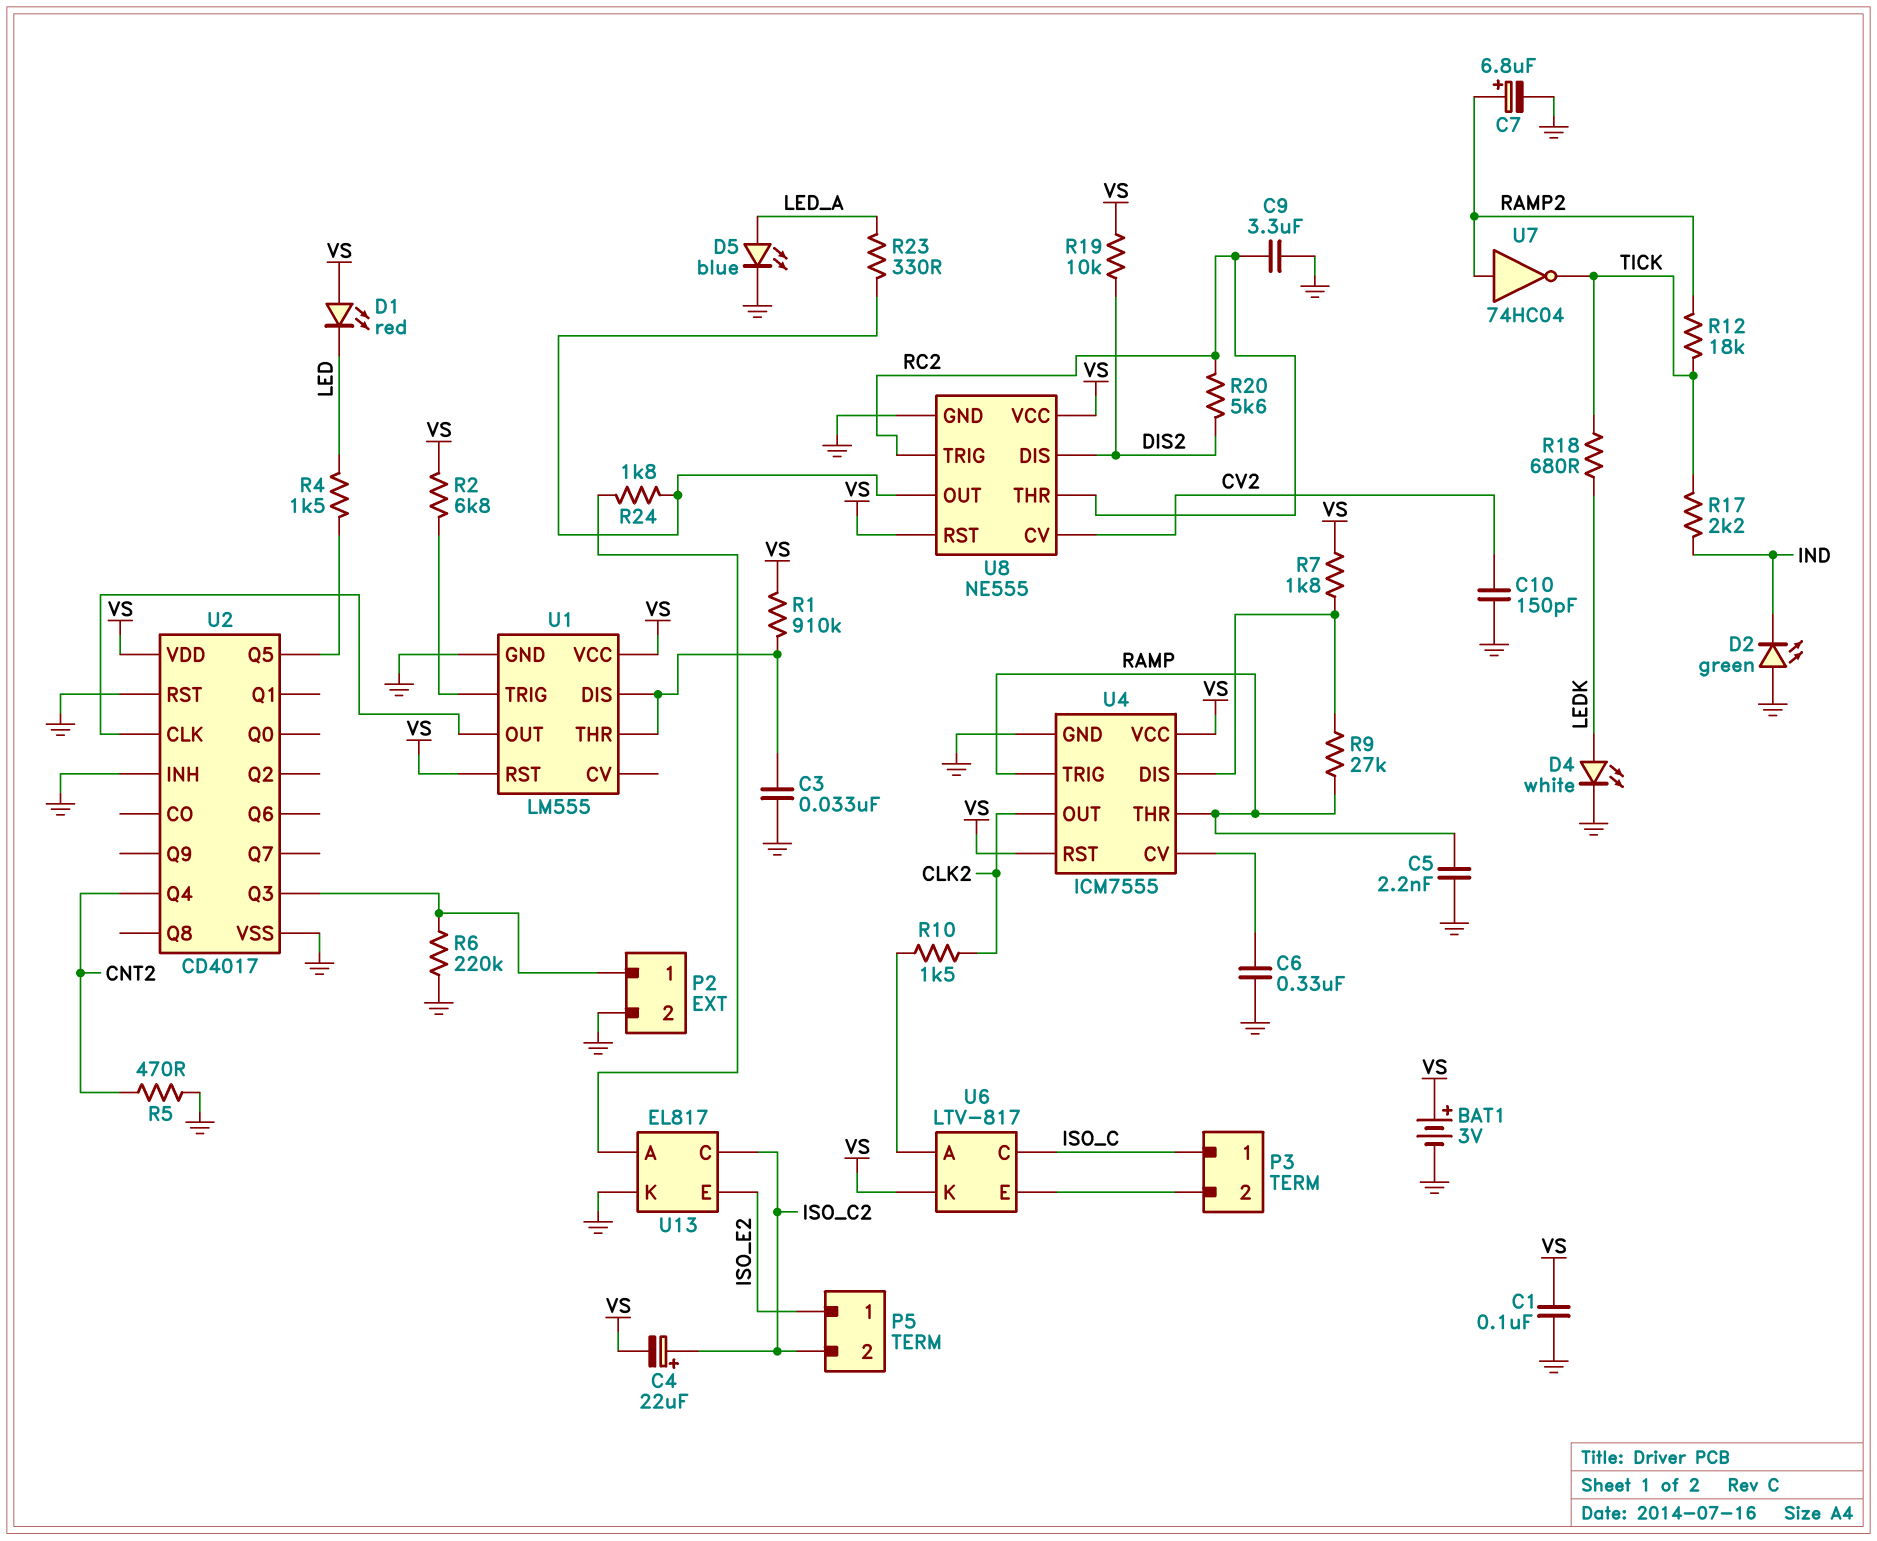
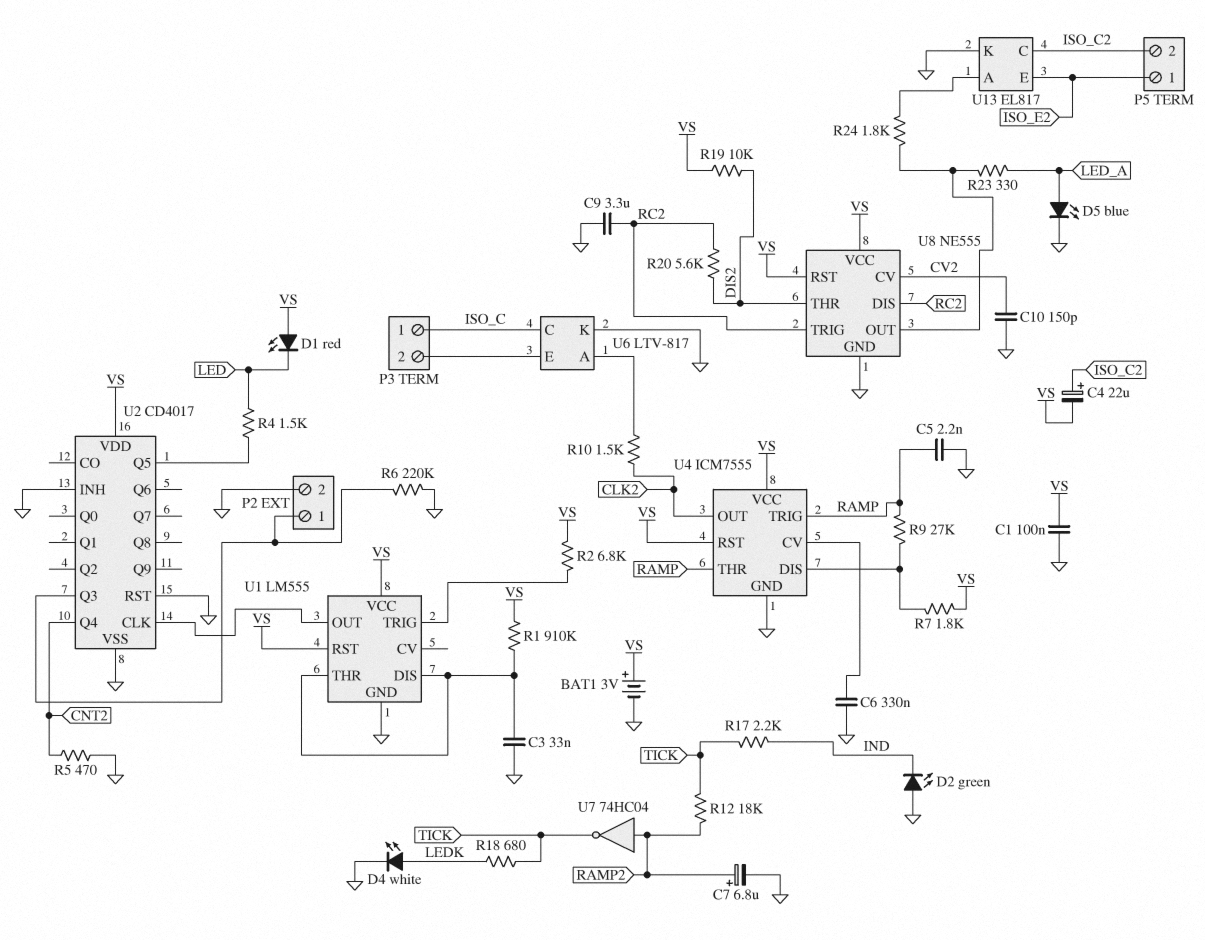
U6 pin K: VS -> GND
U8 pin DIS: DIS2 -> RC2
U8 pin THR: RC2 -> DIS2

